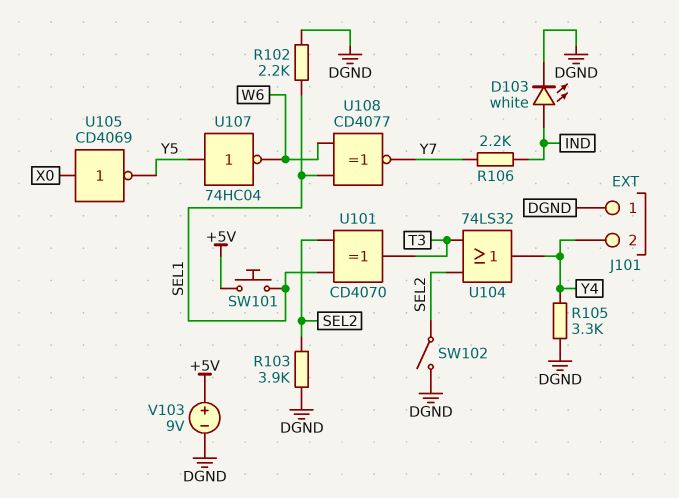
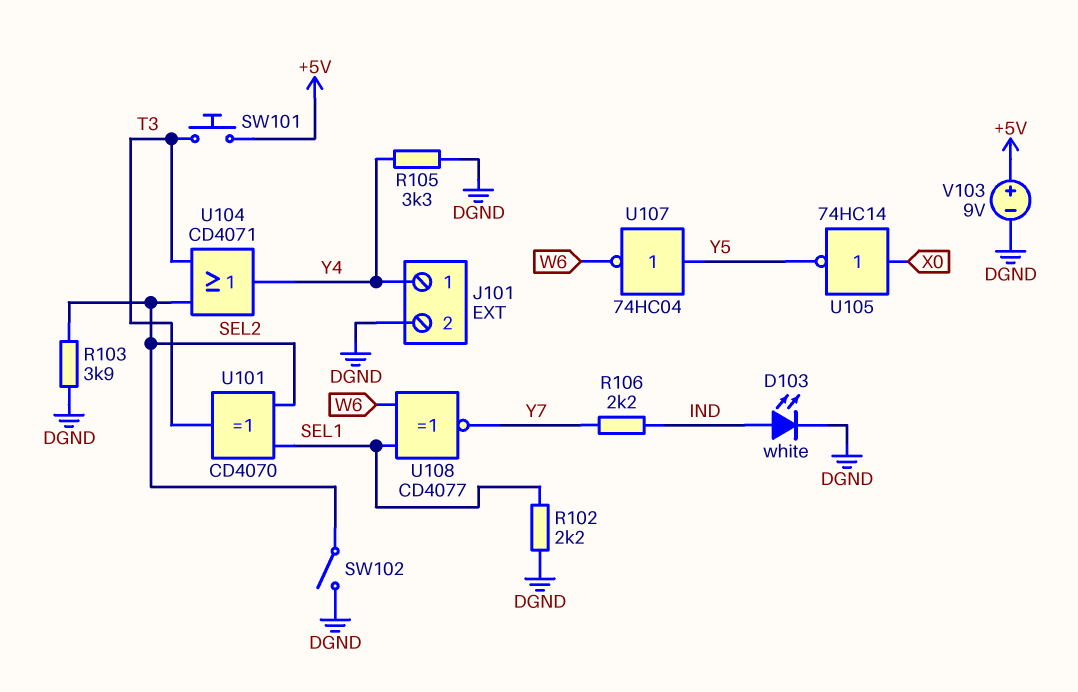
J101 pin 1: DGND -> Y4
J101 pin 2: Y4 -> DGND
SW101: button (+5V, SEL1) -> button (+5V, T3)
U104: OR 74LS32 (in SEL2, in T3, out Y4) -> OR CD4071 (in SEL2, in T3, out Y4)
U105: NOT CD4069 (in X0, out Y5) -> NOT 74HC14 (in X0, out Y5)

